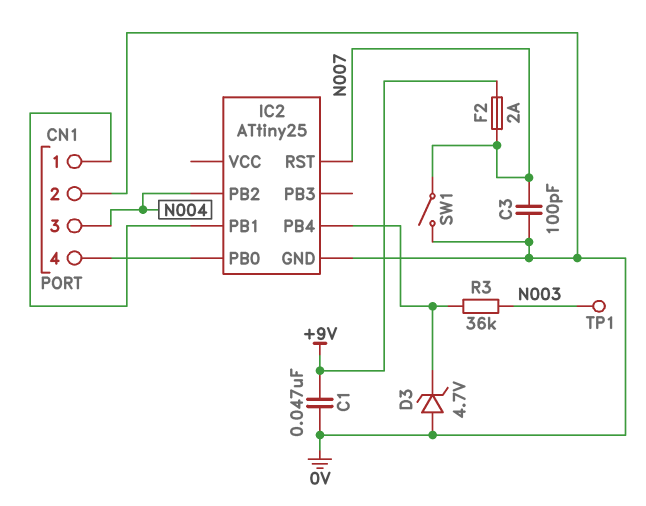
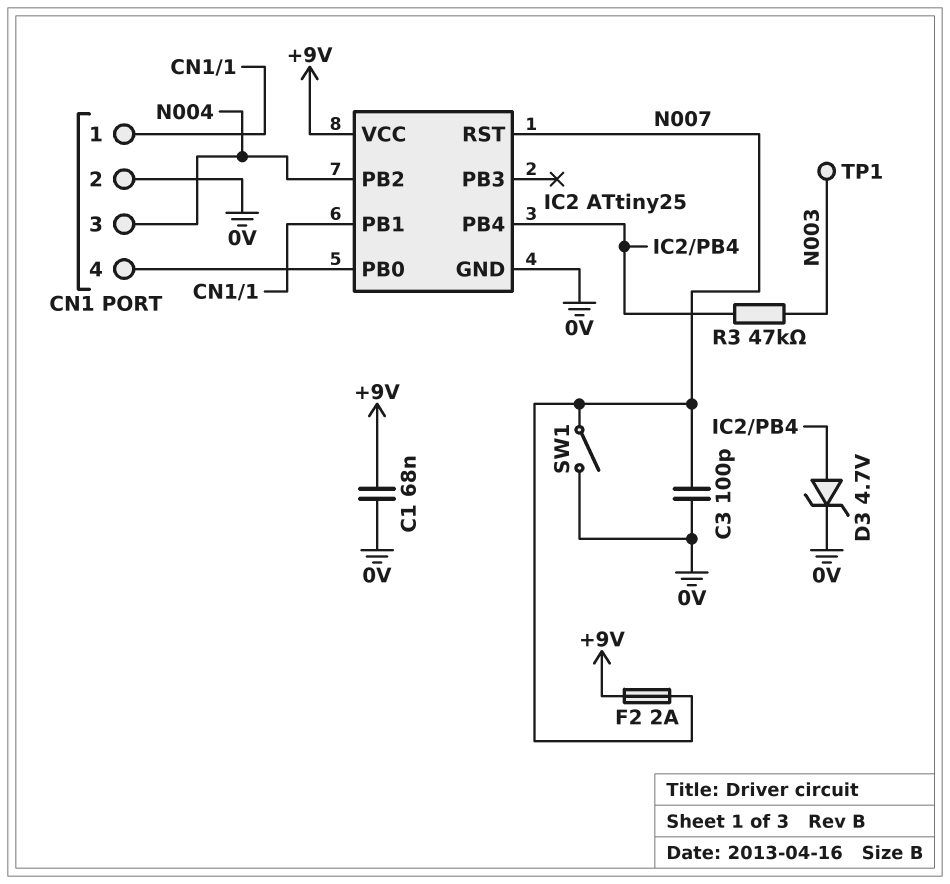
C1: 47nF (+9V, 0V) -> 68nF (+9V, 0V)
D3: zener 4.7V (A 0V, K IC2/PB4) -> zener 4.7V (A IC2/PB4, K 0V)
IC2 pin VCC: none -> +9V
R3: 36k (IC2/PB4, N003) -> 47k (IC2/PB4, N003)

